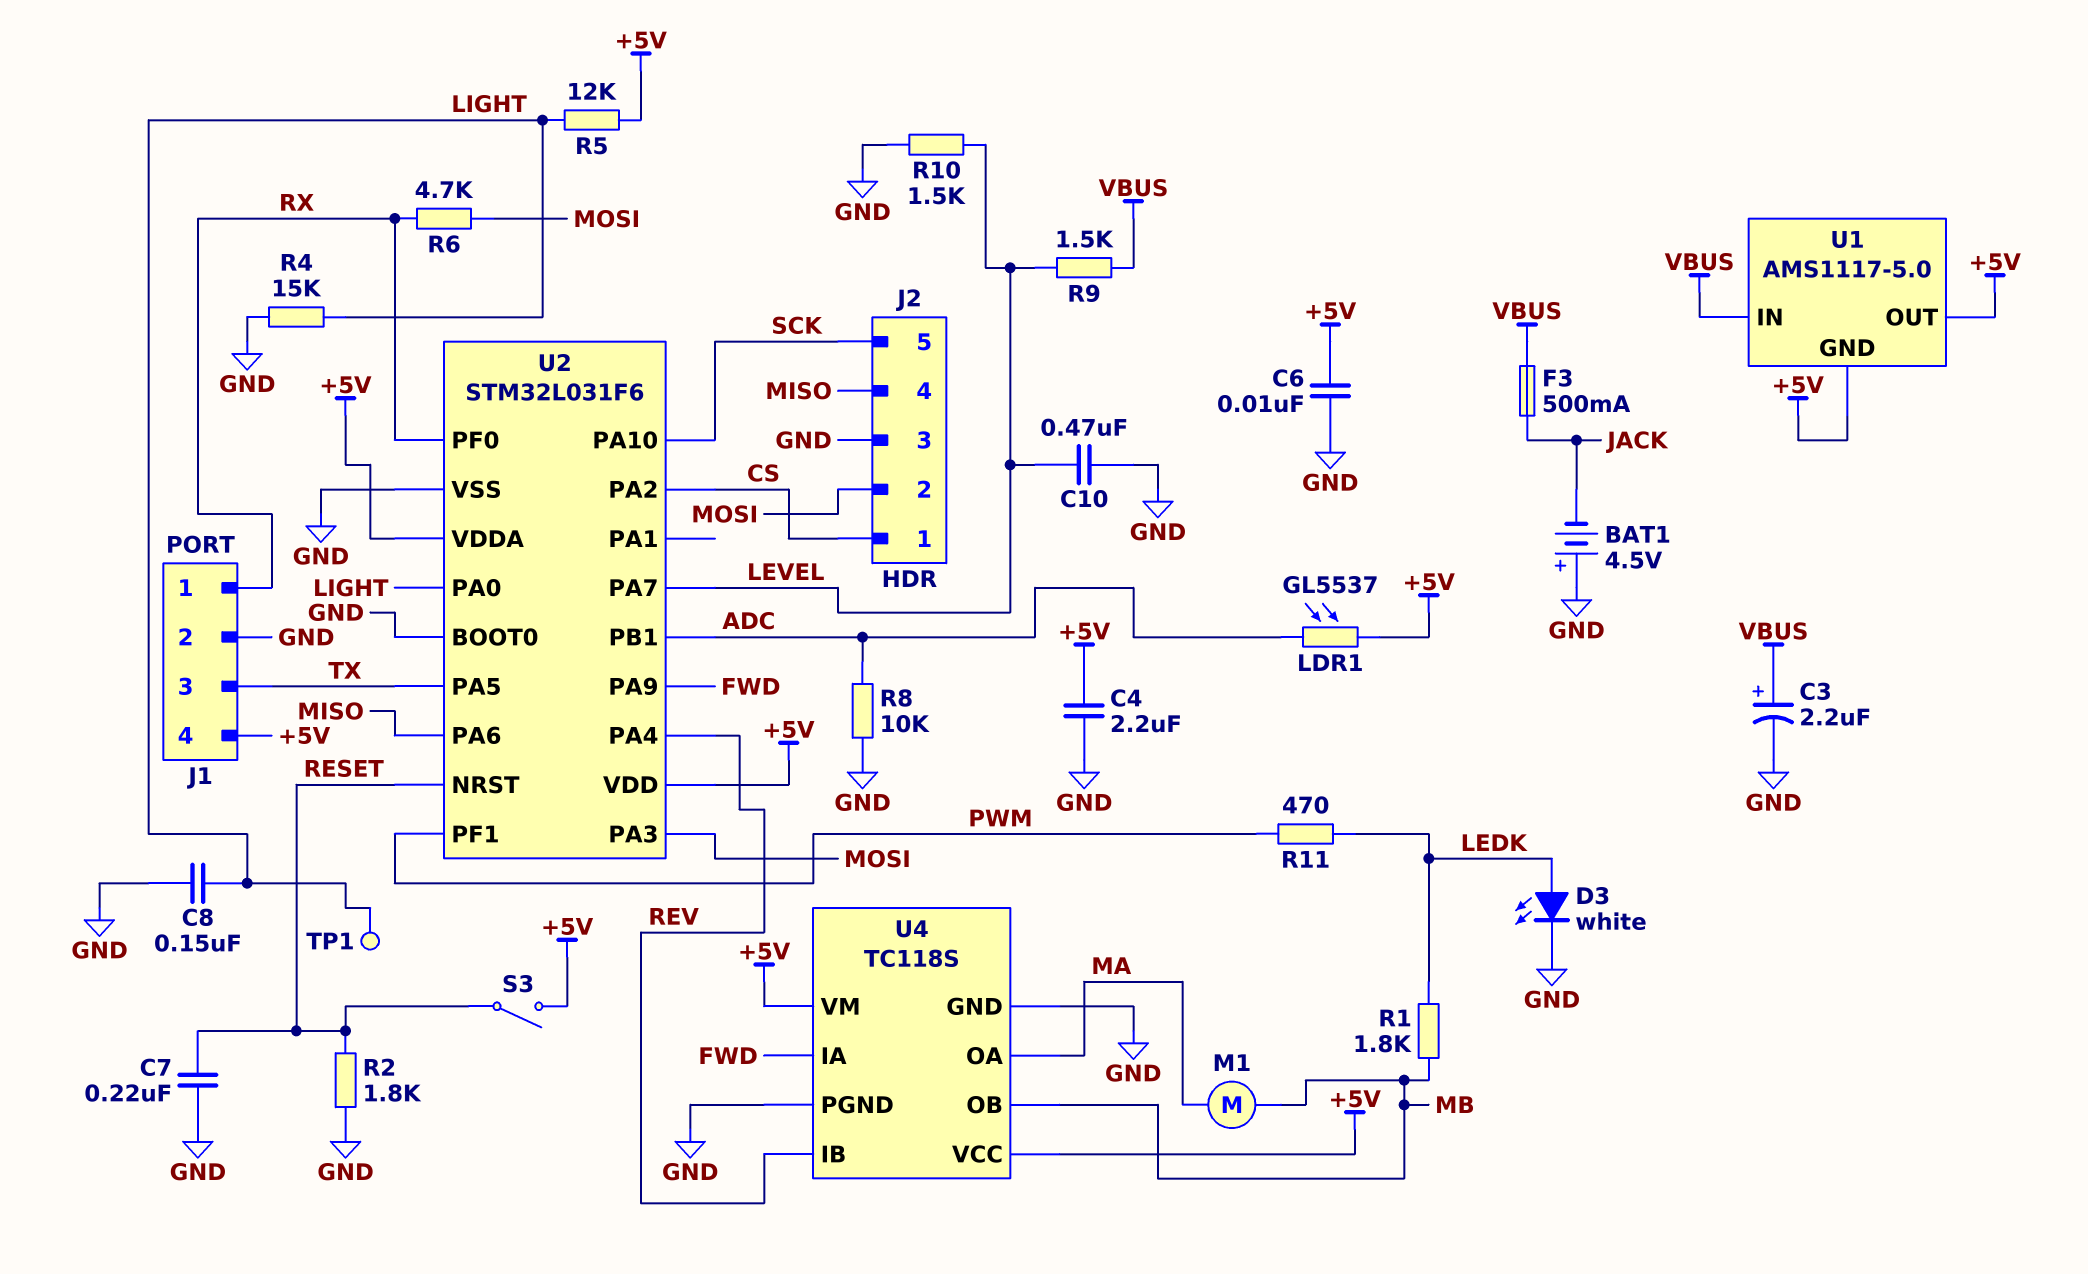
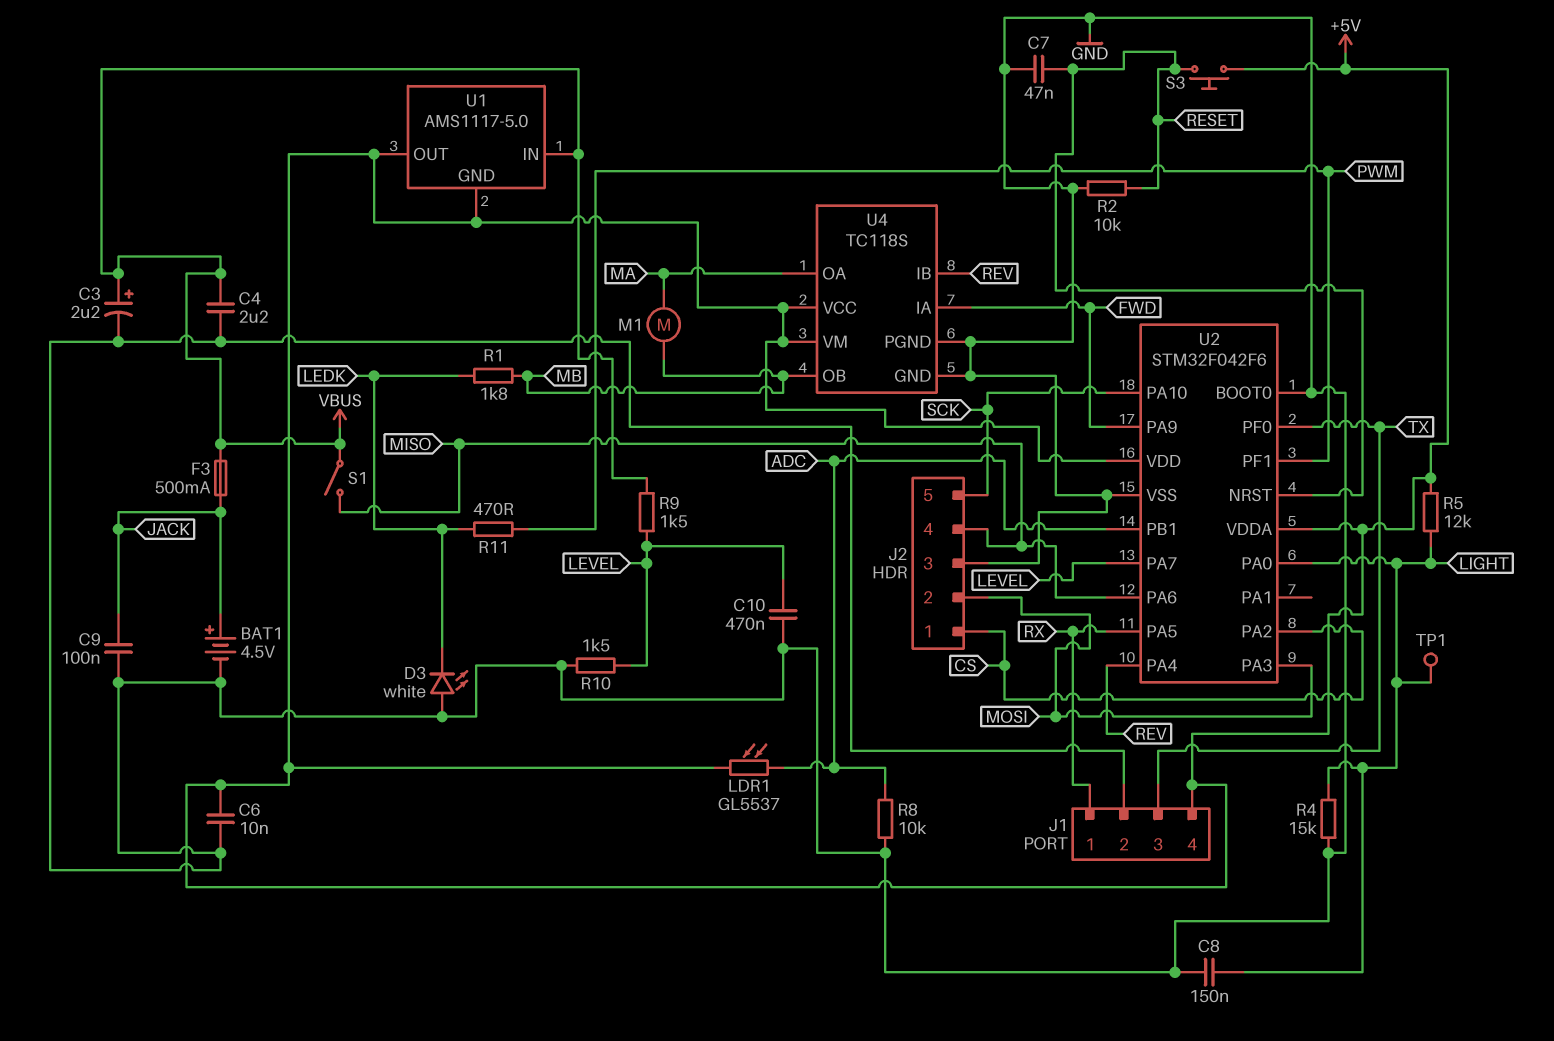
BAT1: 4.5V (plus GND, minus JACK) -> 4.5V (plus JACK, minus GND)
C4: 2.2uF (+5V, GND) -> 2.2uF (GND, VBUS)
C7: 220nF (GND, RESET) -> 47nF (GND, RESET)
C9: none -> 100nF (GND, JACK)
D3: LED white (A LEDK, K GND) -> LED white (A GND, K LEDK)
R2: 1.8k (GND, RESET) -> 10k (GND, RESET)
R6: 4.7k (MOSI, RX) -> none
S1: none -> switch (MISO, VBUS)
S3: switch (+5V, RESET) -> button (+5V, RESET)
U2: STM32L031F6 -> STM32F042F6
U2 pin PA5: TX -> RX
U2 pin PF0: RX -> TX

